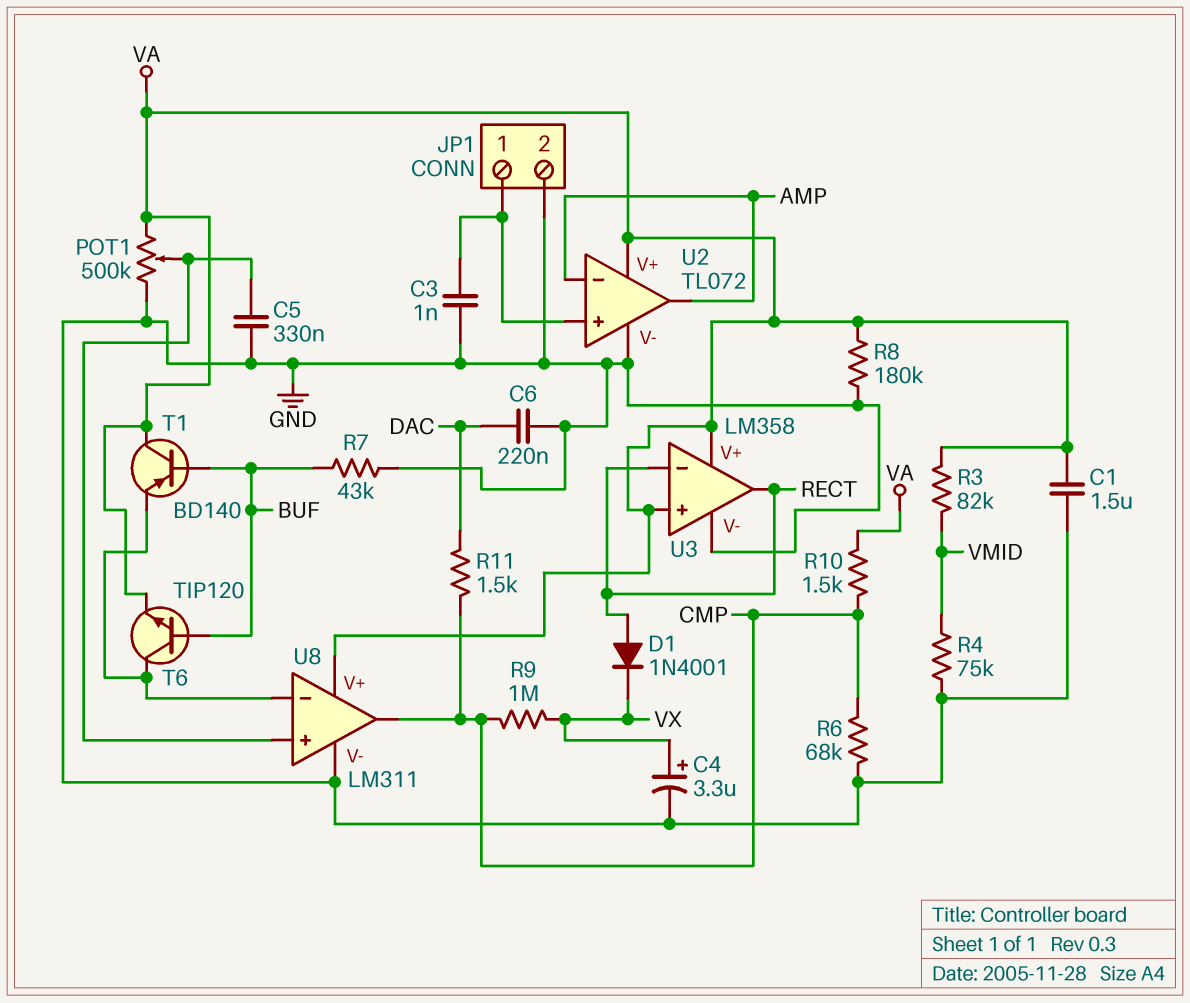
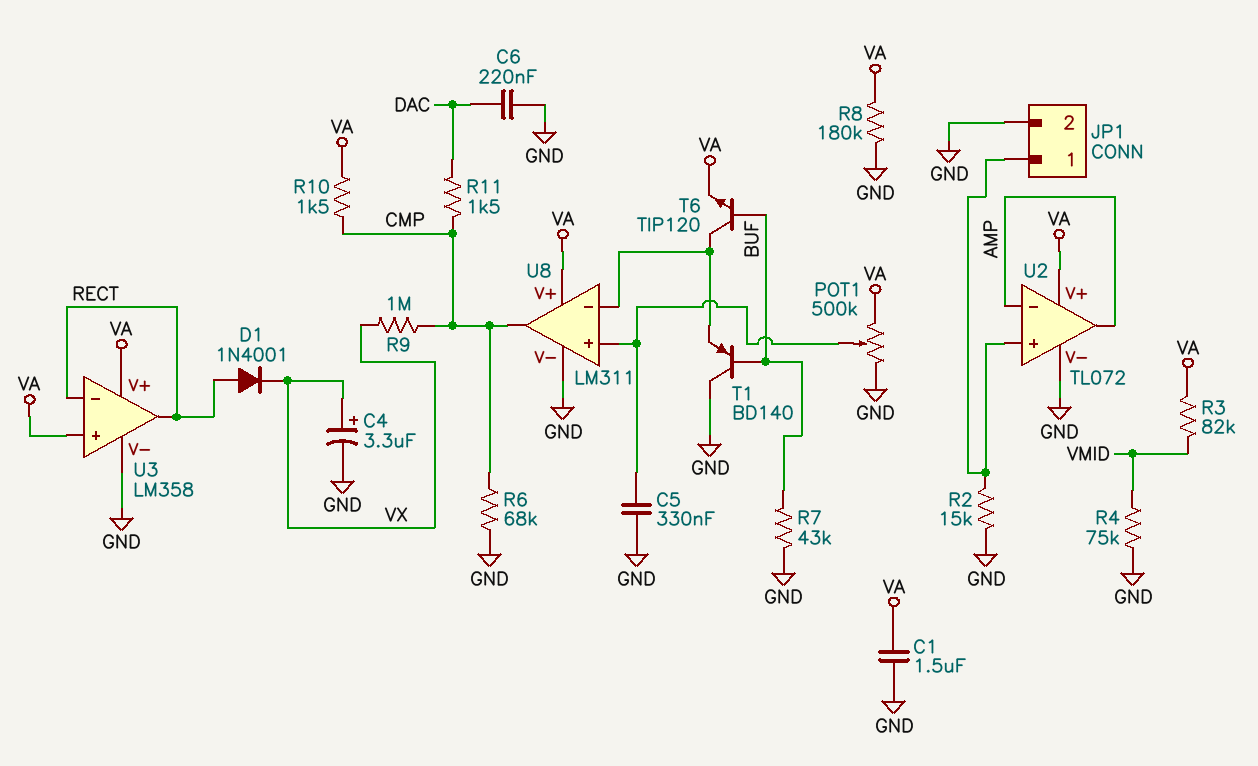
C3: 1nF (GND, JP1/1) -> none
R2: none -> 15k (GND, JP1/1)
T1: PNP BD140 (B BUF, C VA, E U8/in-) -> PNP BD140 (B BUF, C GND, E U8/in-)

